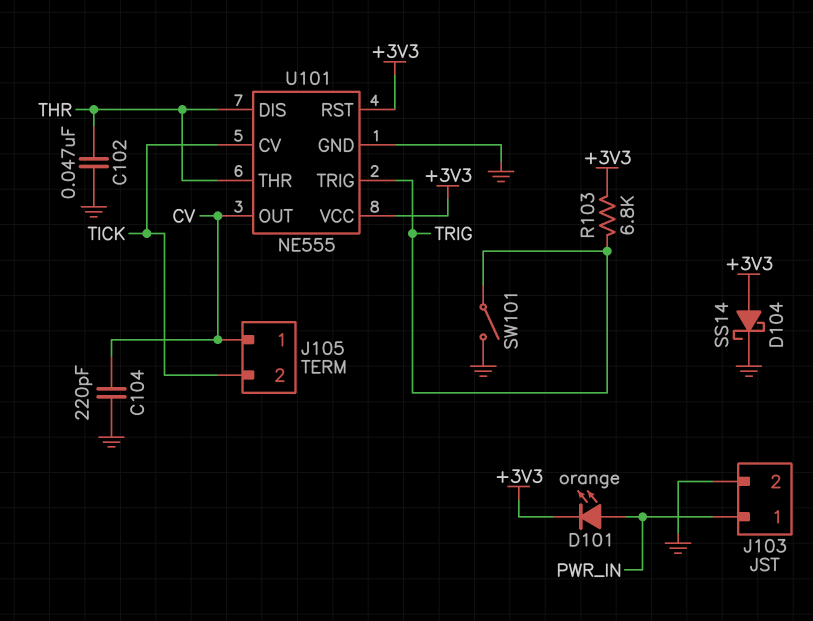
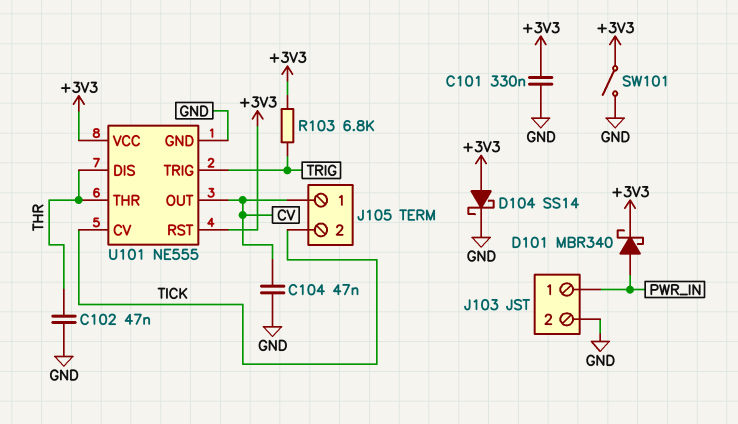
C101: none -> 330nF (+3V3, GND)
C104: 220pF (CV, GND) -> 47nF (CV, GND)
D101: LED orange (A PWR_IN, K +3V3) -> schottky MBR340 (A PWR_IN, K +3V3)
SW101: switch (GND, TRIG) -> switch (+3V3, GND)

